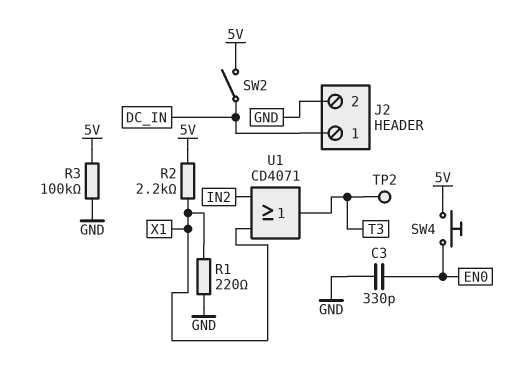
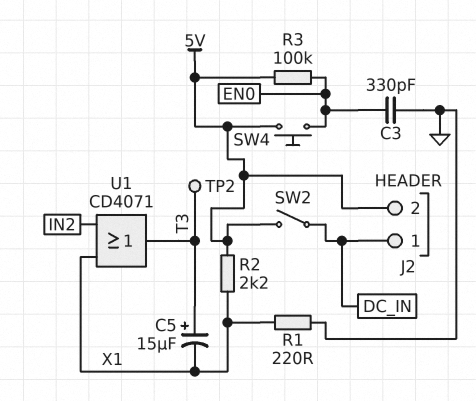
C5: none -> 15uF (plus T3, minus X1)
J2 pin 2: GND -> 5V
R3: 100k (5V, GND) -> 100k (5V, EN0)

